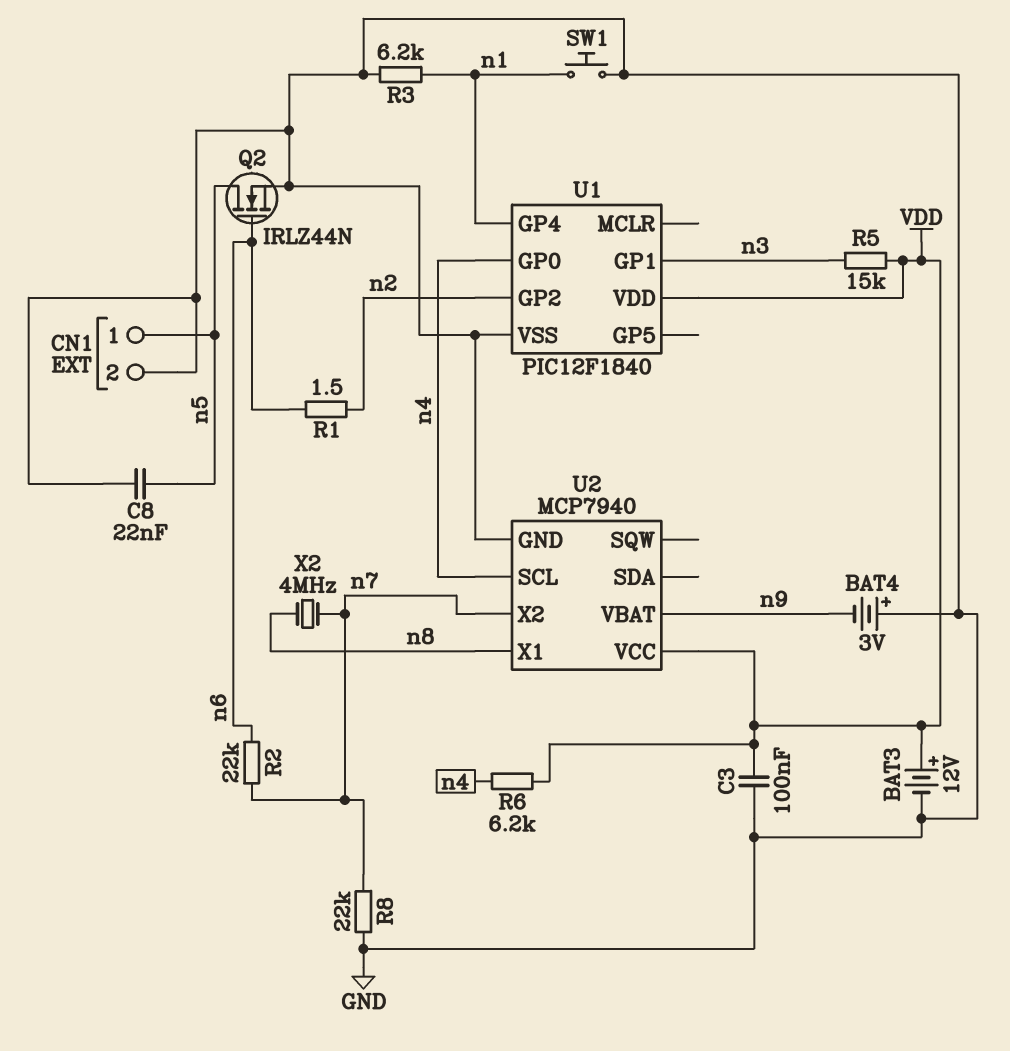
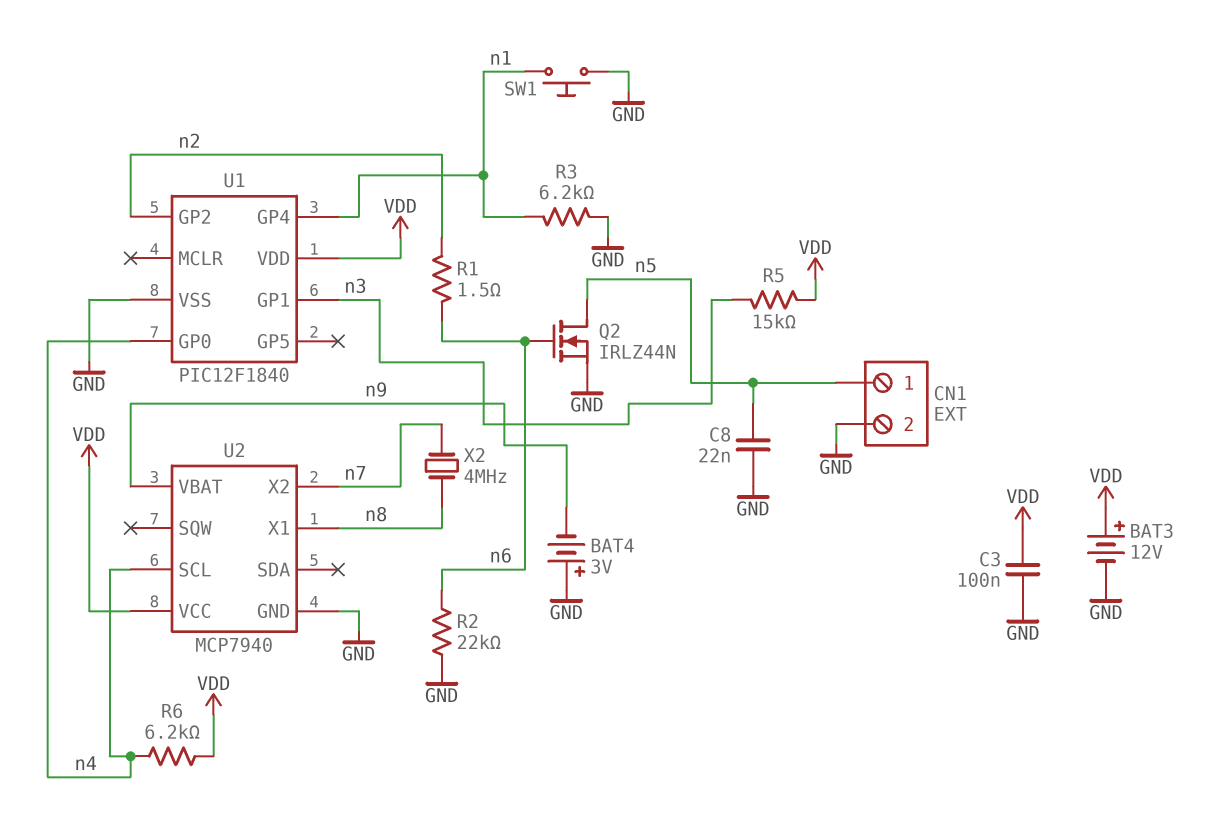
R2: 22k (n6, n7) -> 22k (GND, n6)
R8: 22k (GND, n7) -> none

